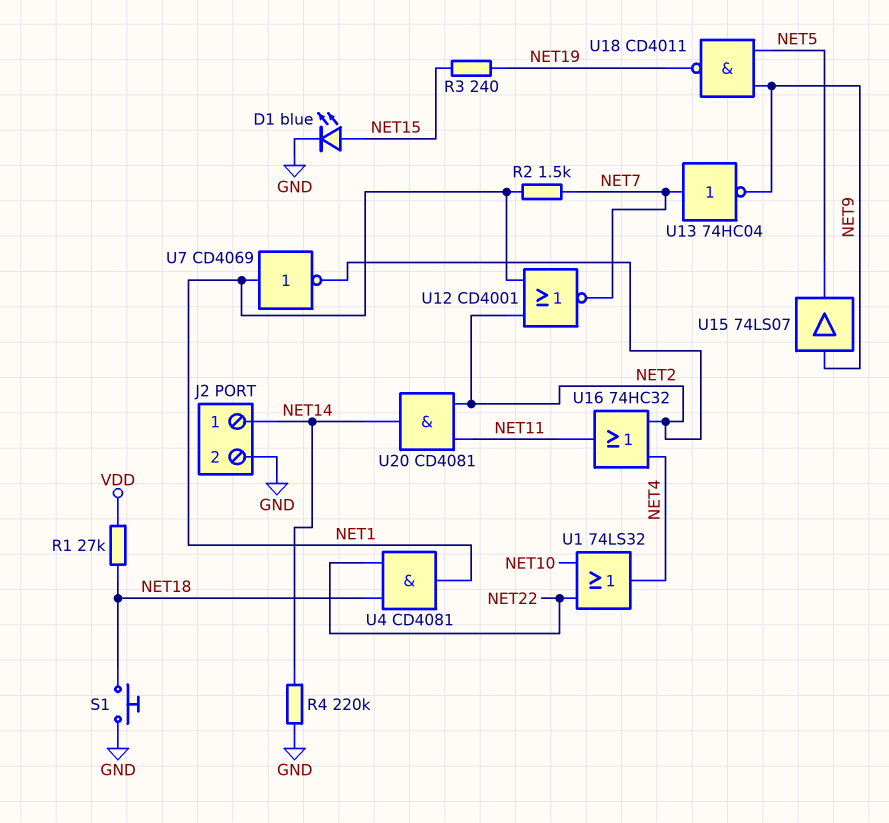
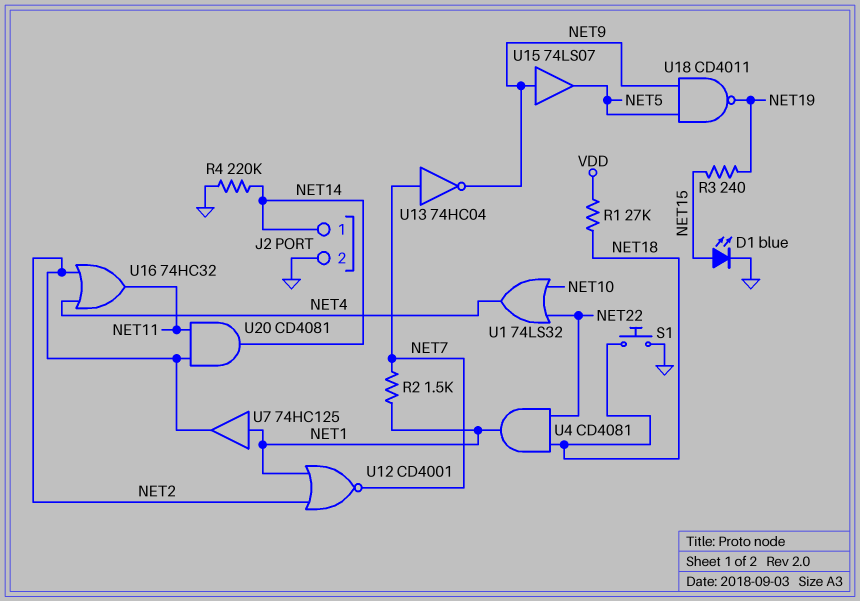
U7: NOT CD4069 (in NET1, out NET2) -> buffer 74HC125 (in NET1, out NET2)

